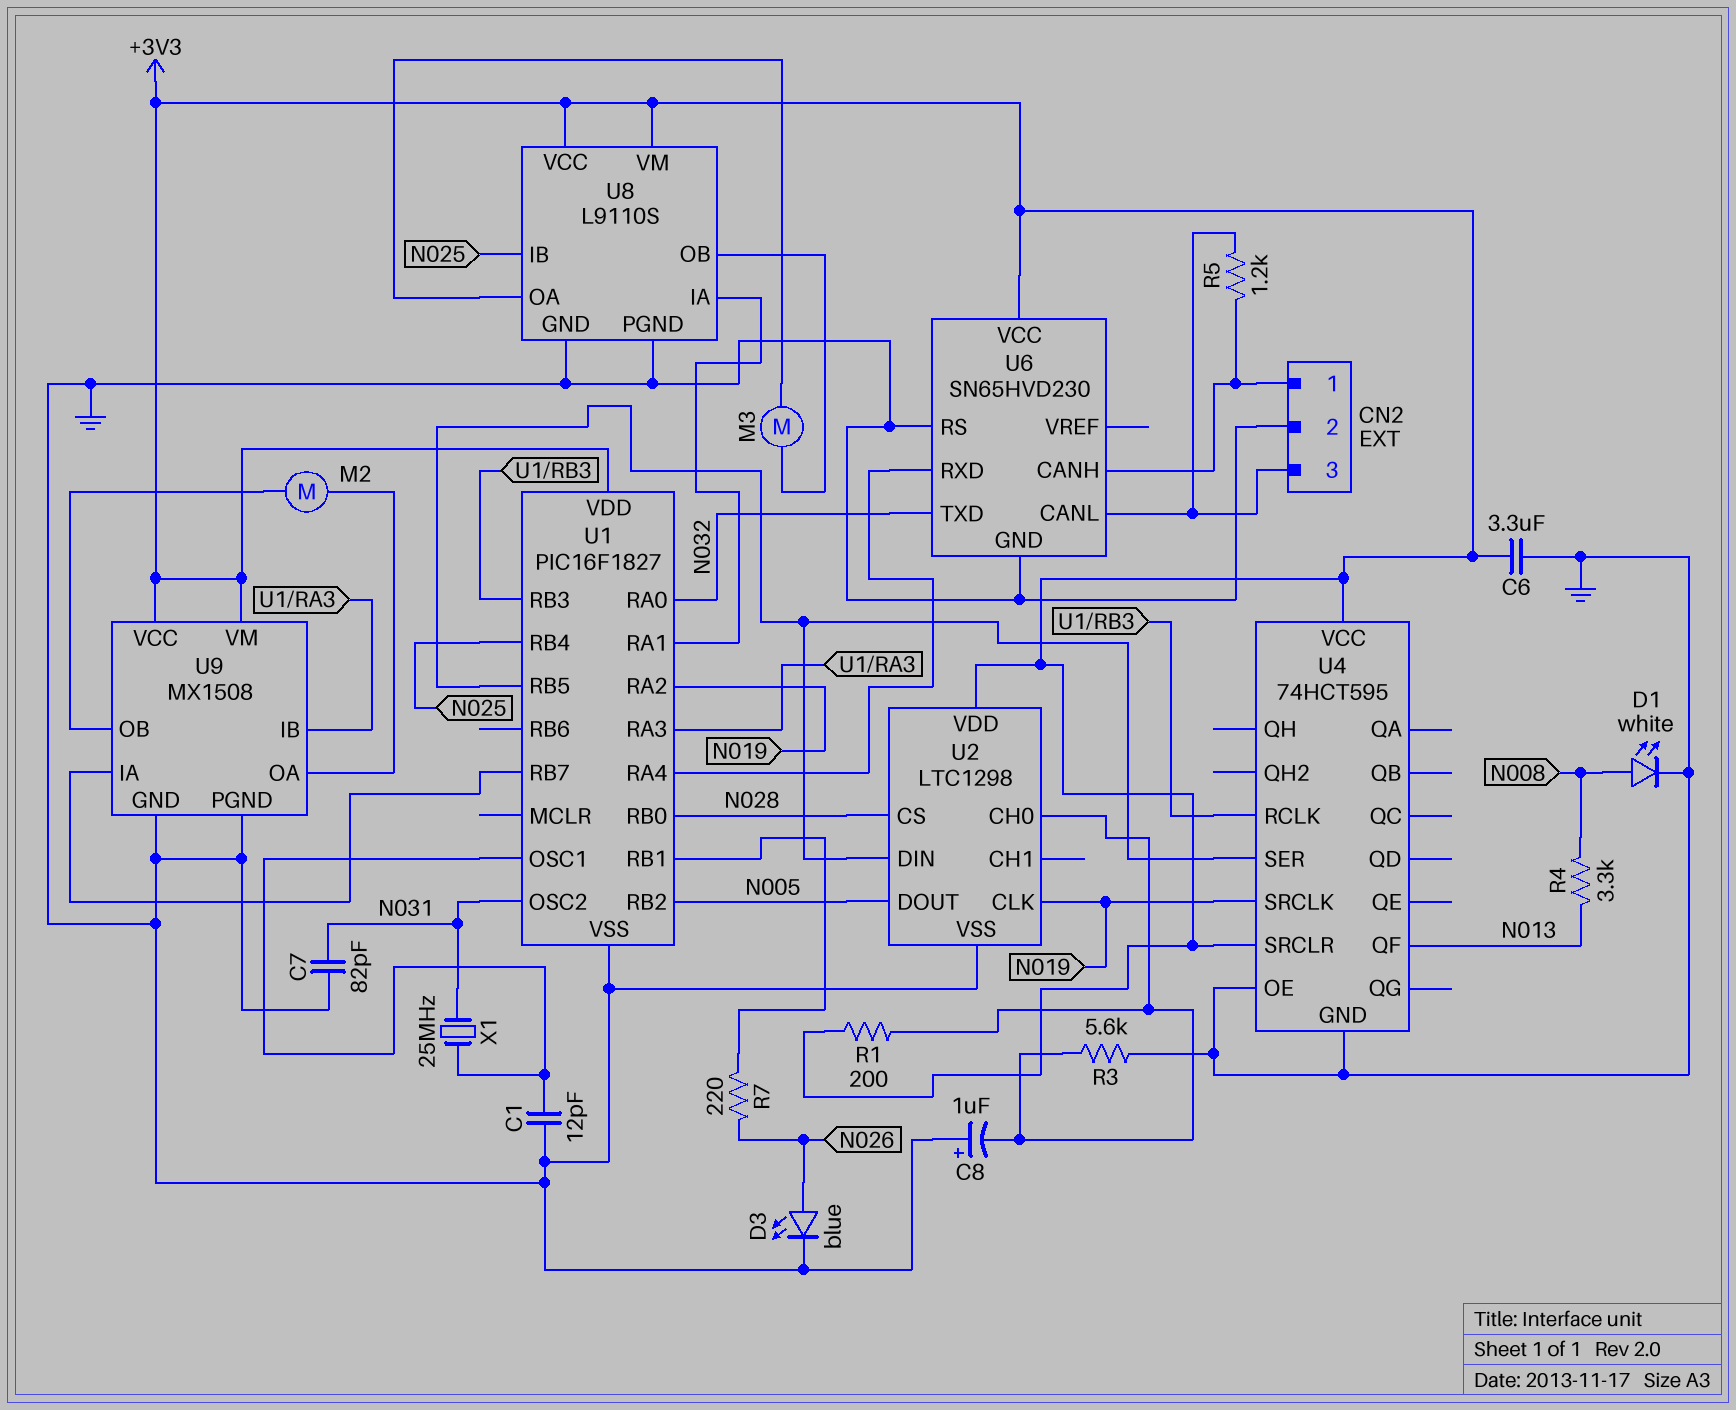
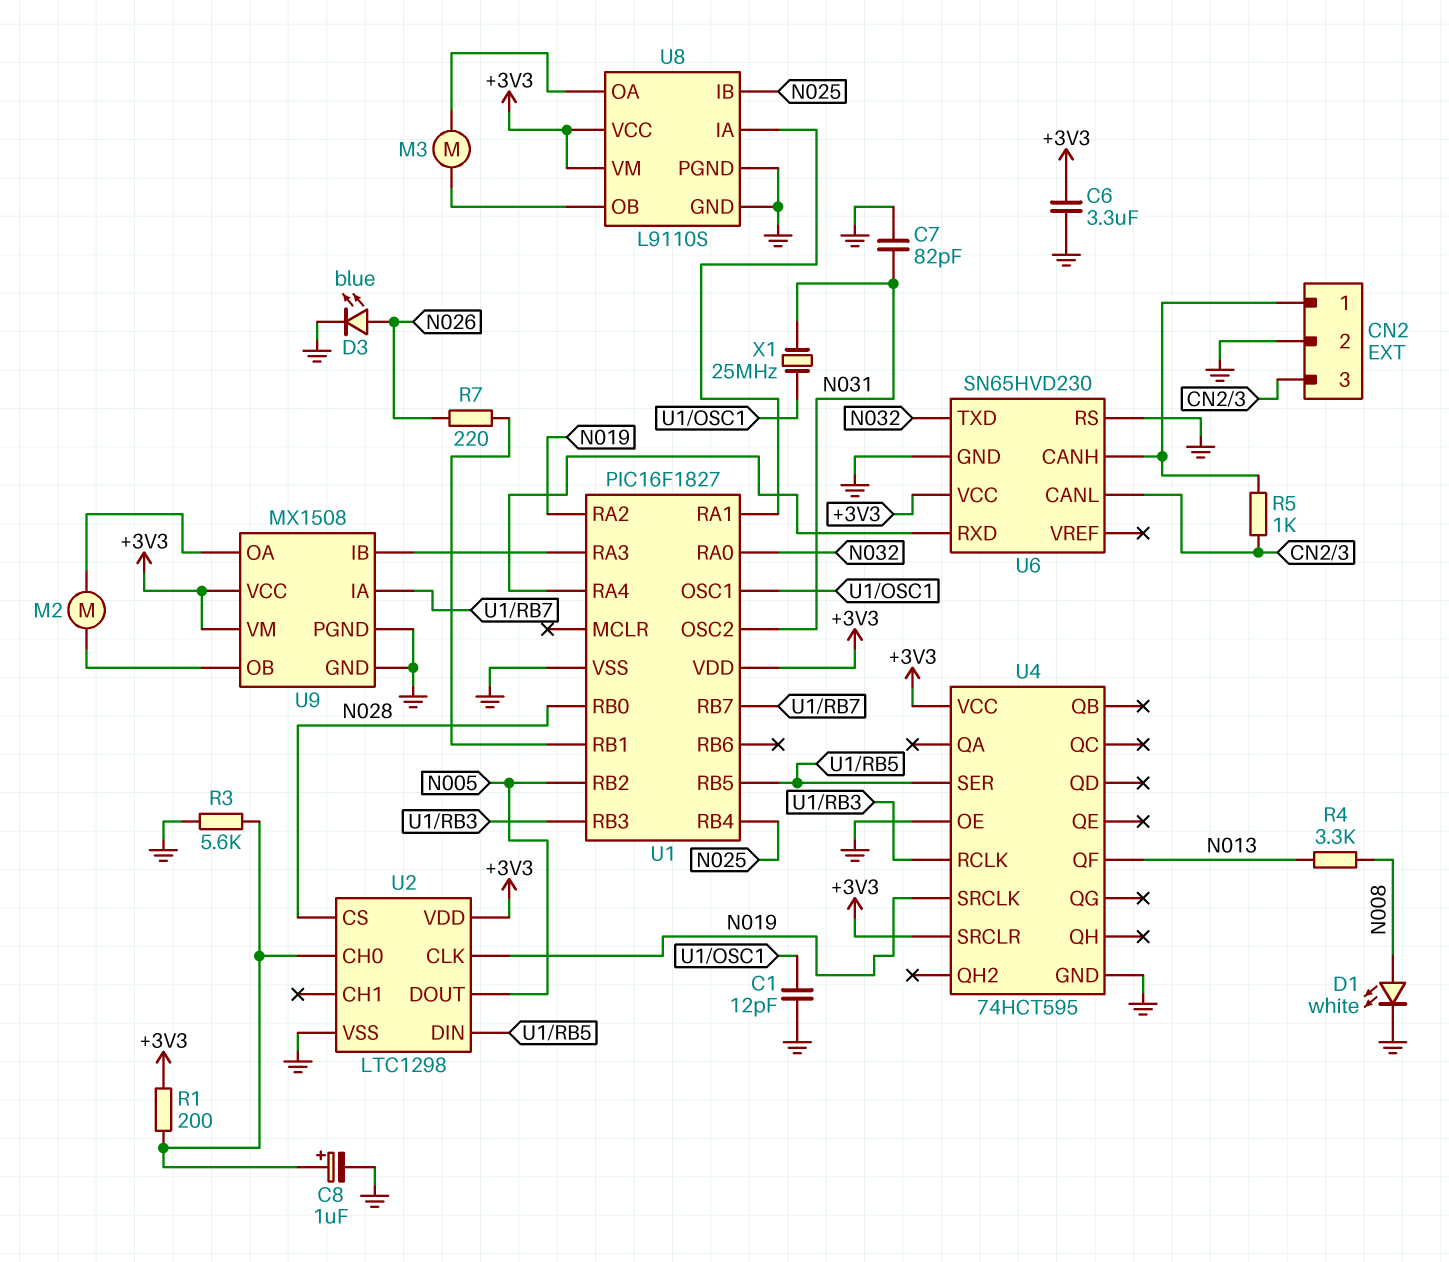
C8: 1uF (plus GND, minus U2/CH0) -> 1uF (plus U2/CH0, minus GND)
R5: 1.2k (CN2/1, CN2/3) -> 1k (CN2/1, CN2/3)

